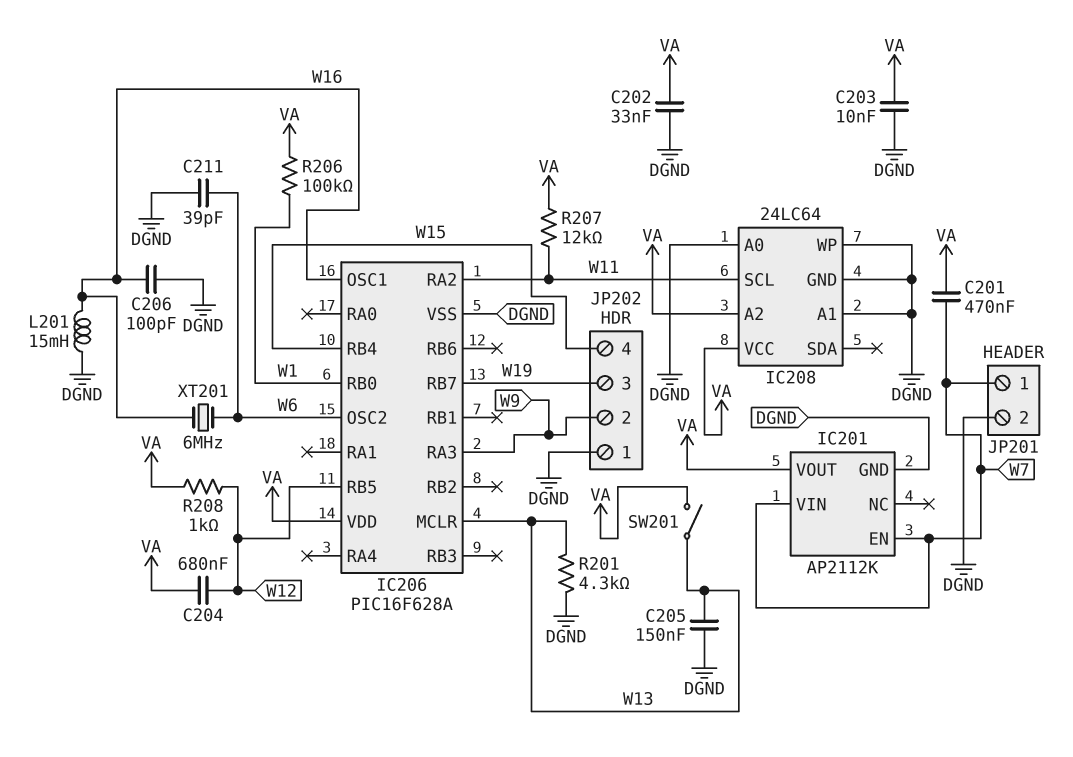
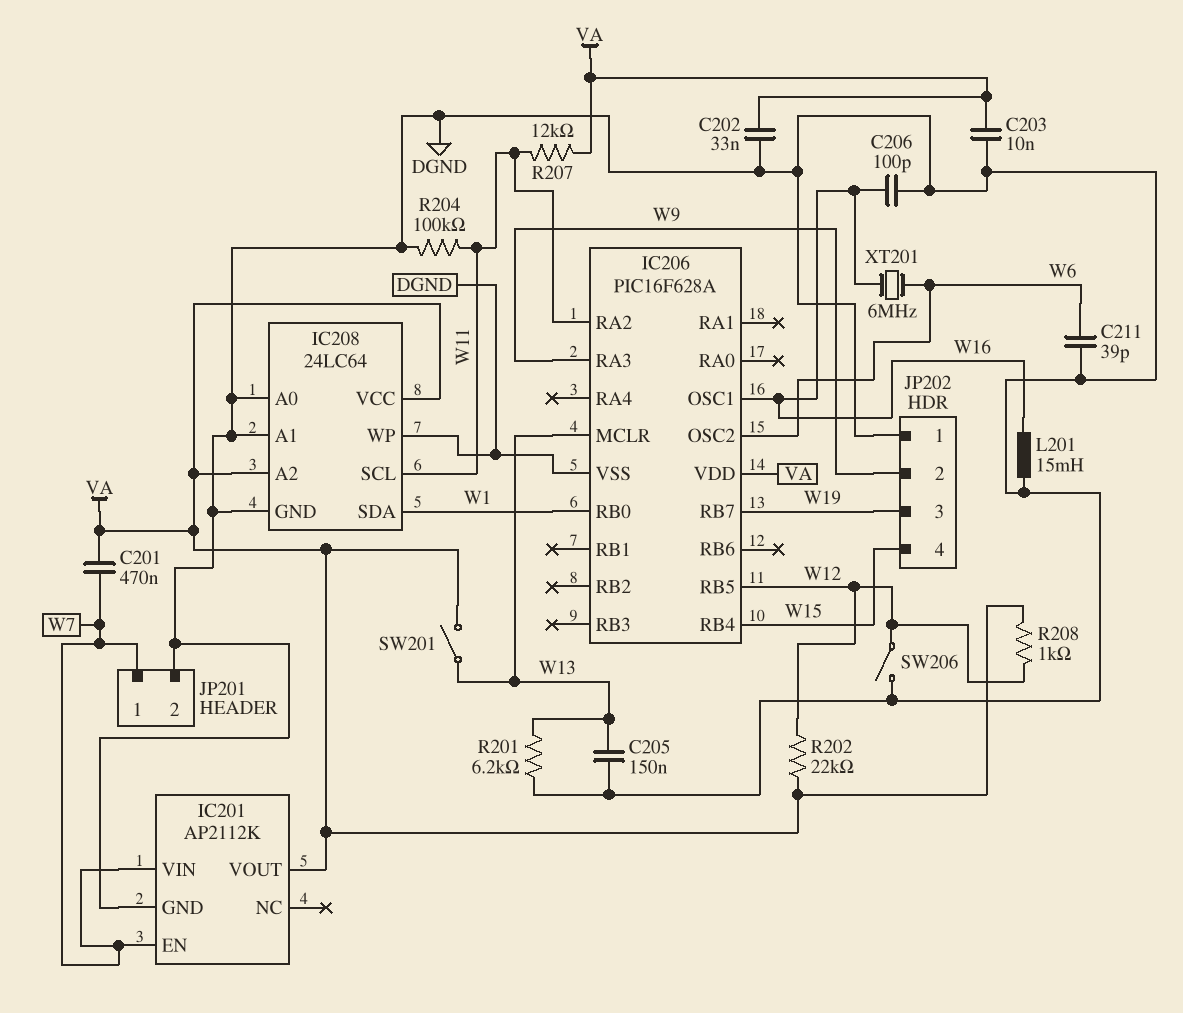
C204: 680nF (VA, W12) -> none
IC208 pin SDA: none -> W1
R201: 4.3k (DGND, W13) -> 6.2k (DGND, W13)
R202: none -> 22k (VA, W12)
R204: none -> 100k (DGND, W11)
R206: 100k (VA, W1) -> none
SW206: none -> switch (DGND, W12)

